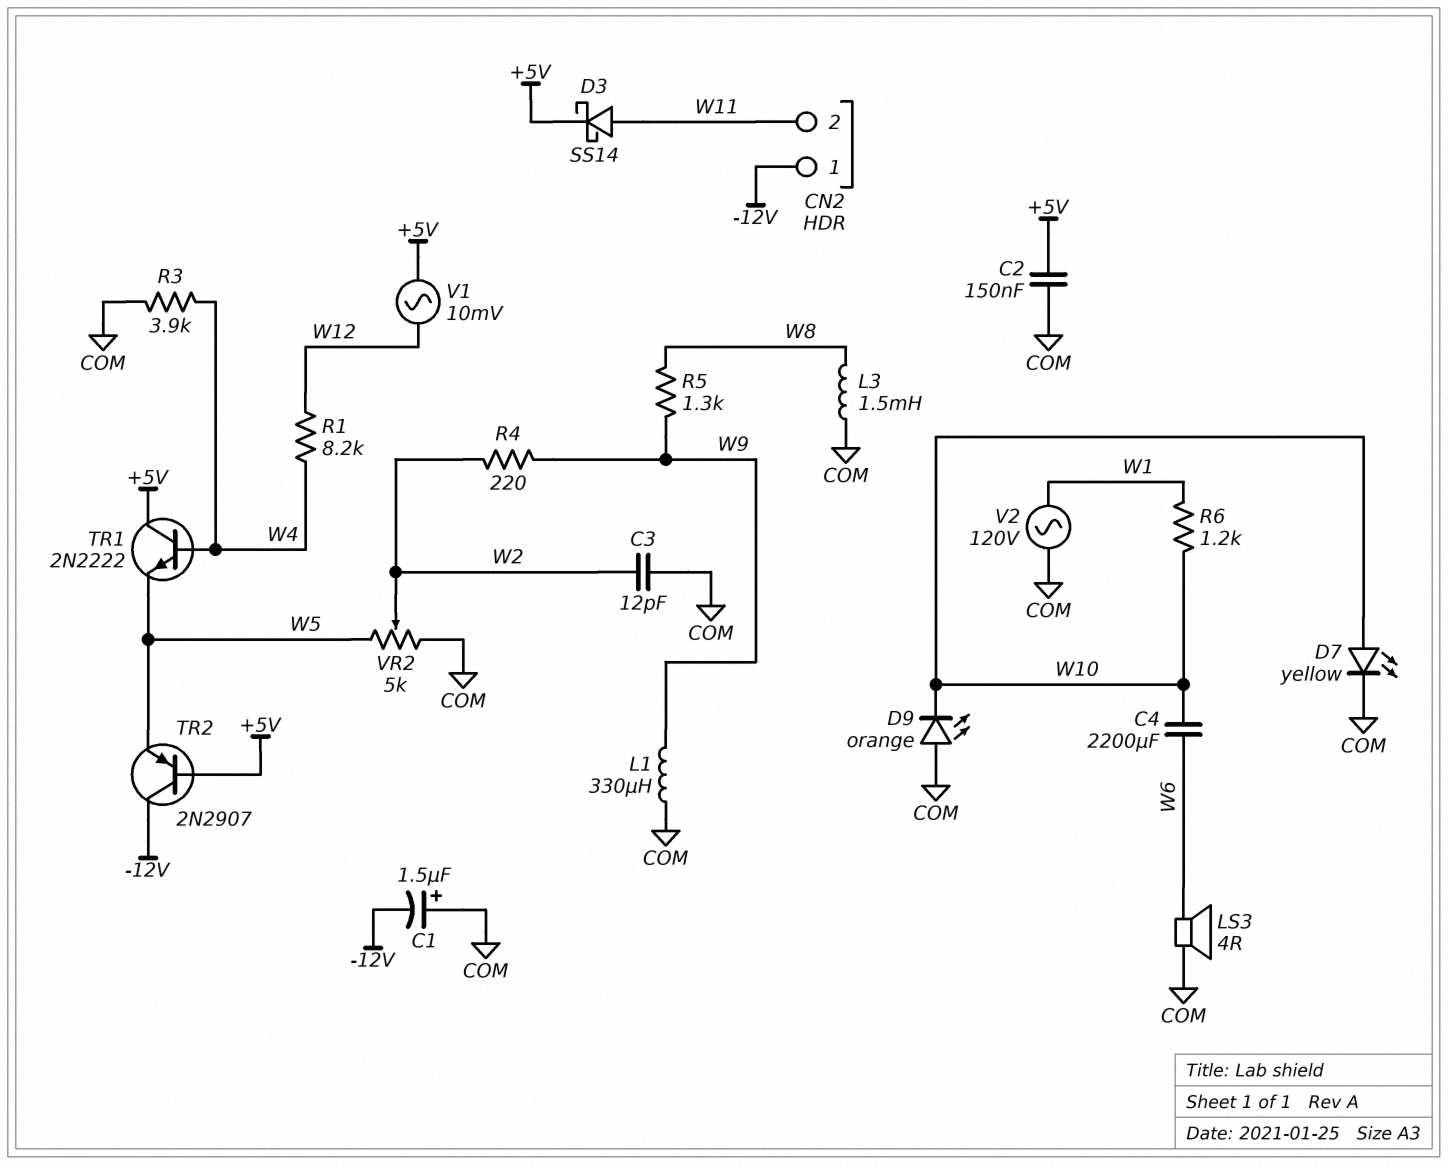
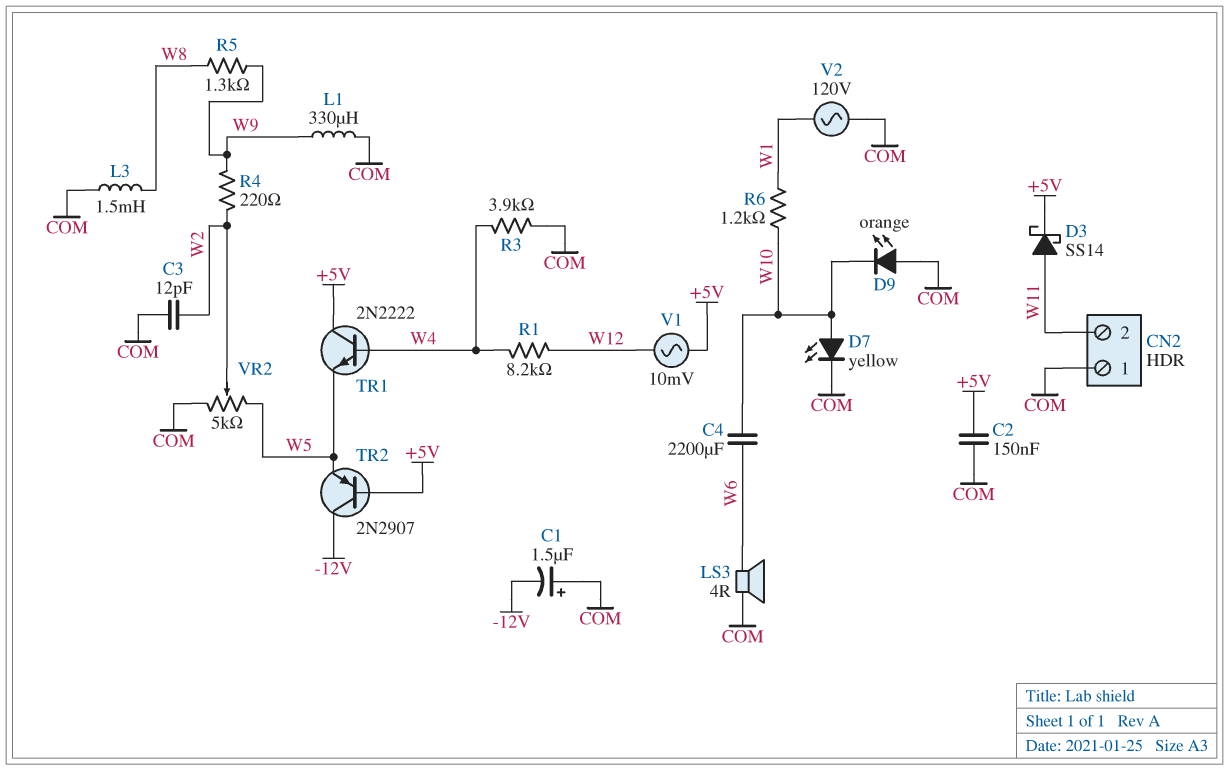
CN2 pin 1: -12V -> COM

